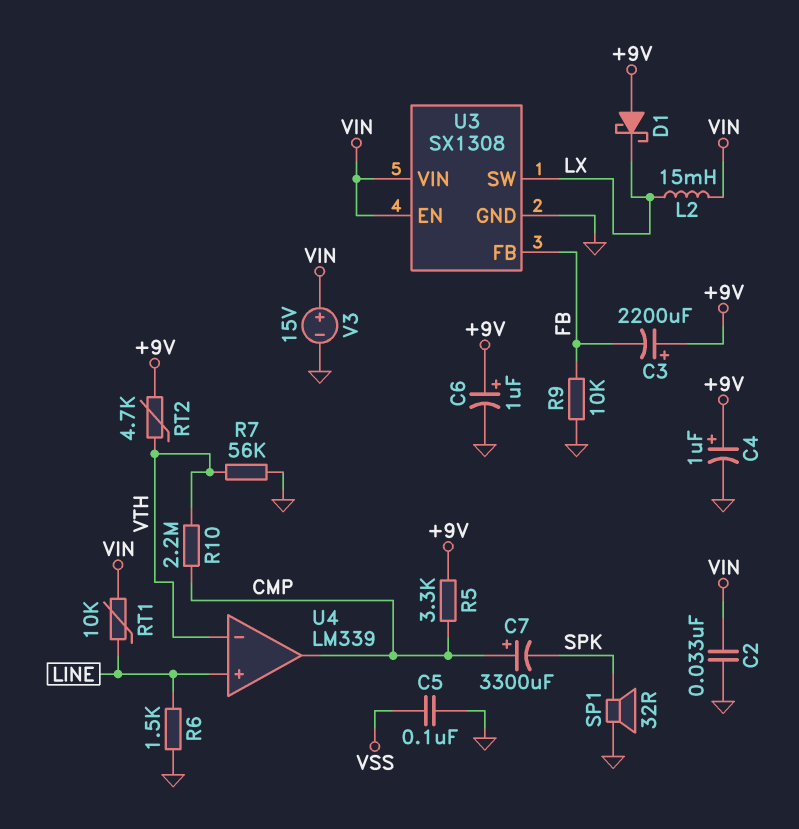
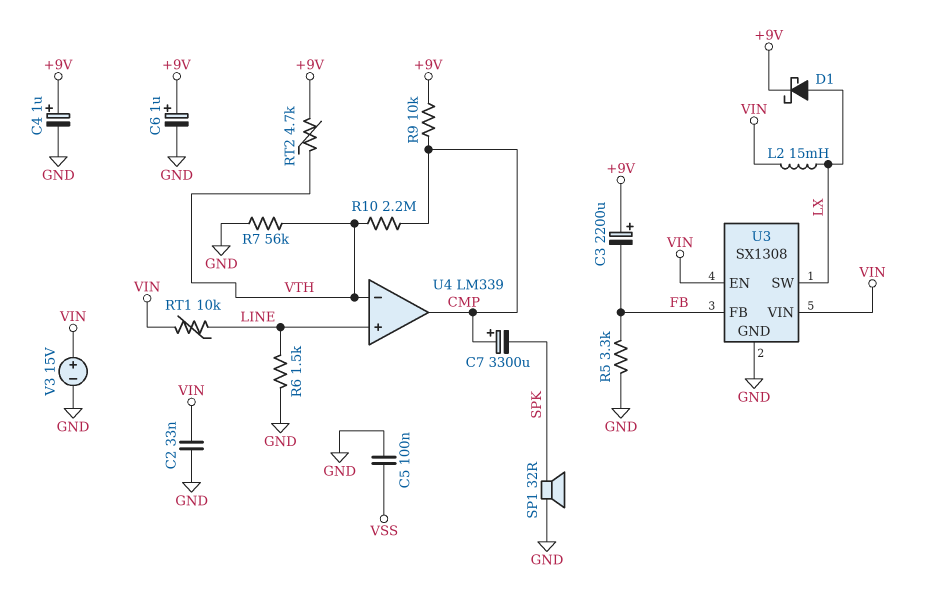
D1: schottky (A +9V, K LX) -> schottky (A LX, K +9V)
R5: 3.3k (+9V, CMP) -> 3.3k (FB, GND)
R9: 10k (FB, GND) -> 10k (+9V, CMP)

